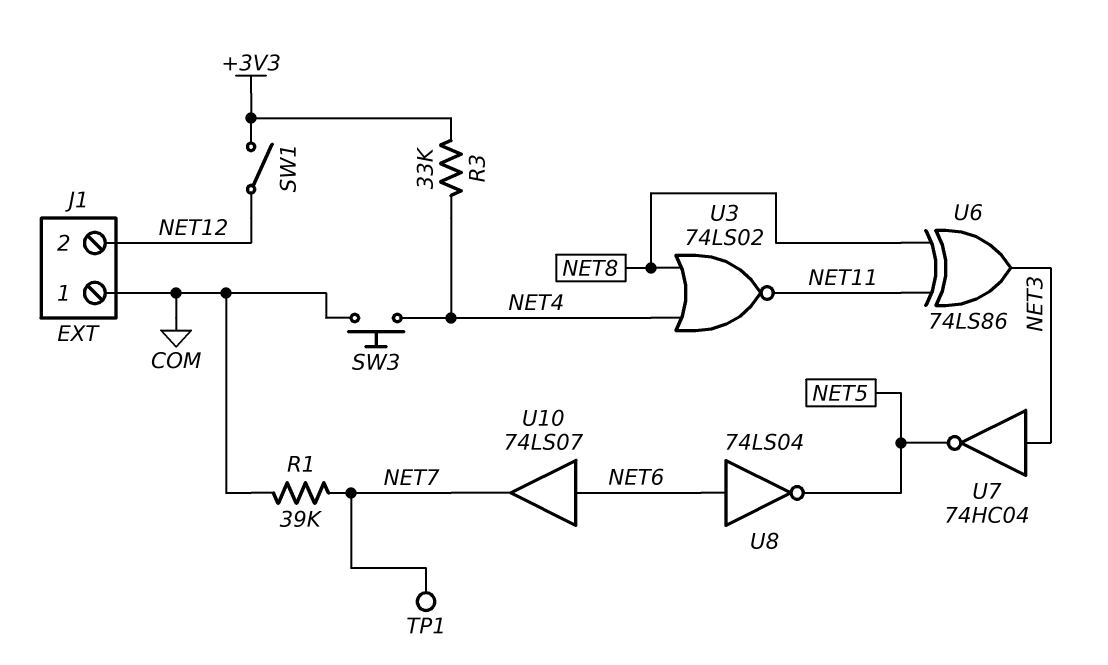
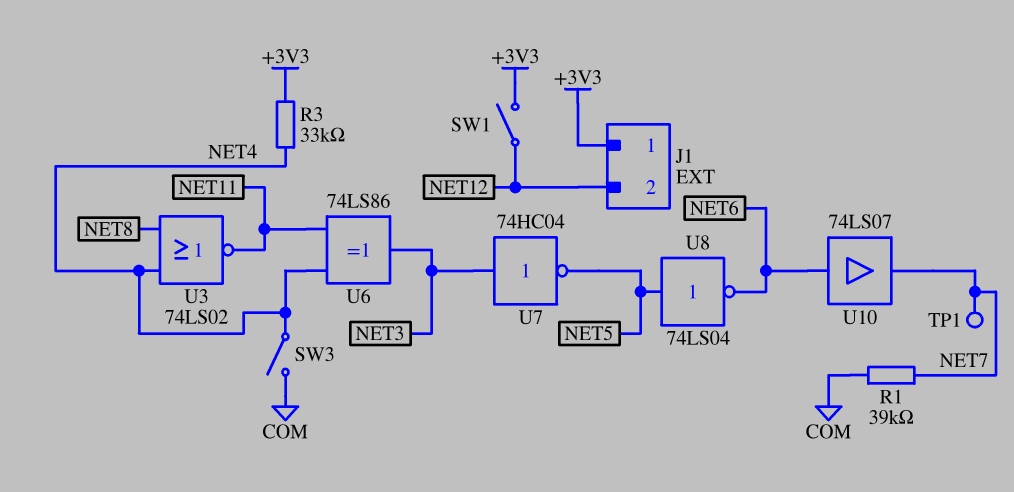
J1 pin 1: COM -> +3V3
SW3: button (COM, NET4) -> switch (COM, NET4)
U6: XOR 74LS86 (in NET8, in NET11, out NET3) -> XOR 74LS86 (in NET4, in NET11, out NET3)
U8: NOT 74LS04 (in NET6, out NET5) -> NOT 74LS04 (in NET5, out NET6)

